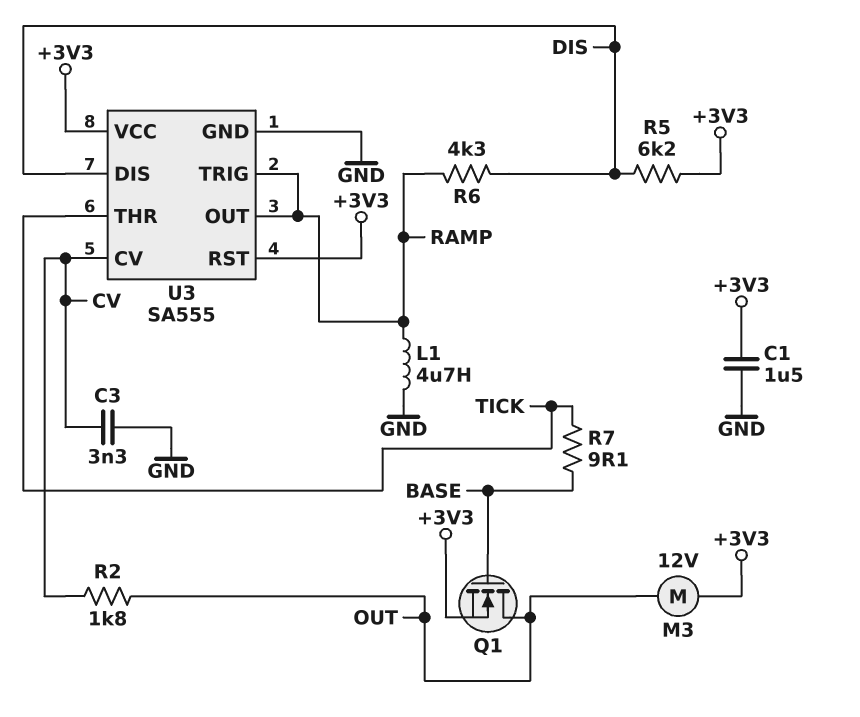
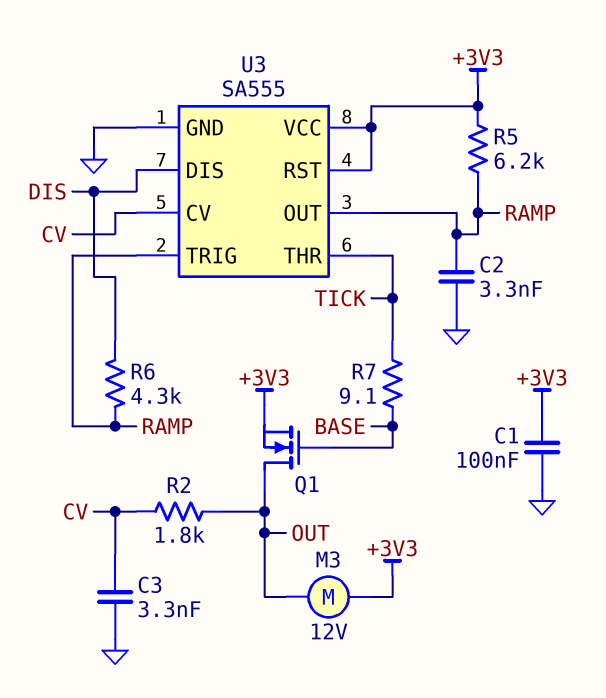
C1: 1.5uF (+3V3, GND) -> 100nF (+3V3, GND)
C2: none -> 3.3nF (GND, RAMP)
L1: 4.7uH (GND, RAMP) -> none
R5: 6.2k (+3V3, DIS) -> 6.2k (+3V3, RAMP)

